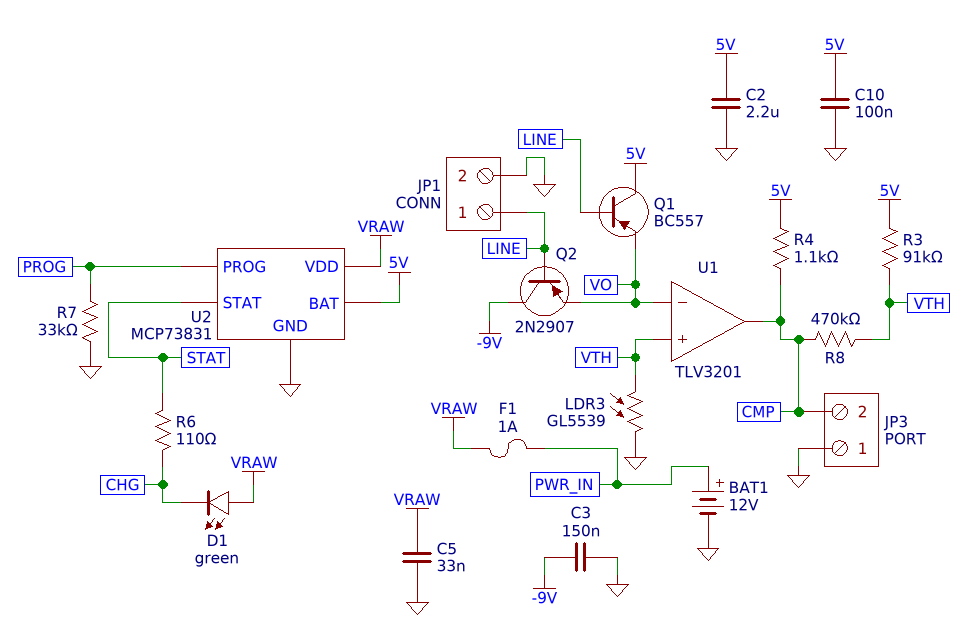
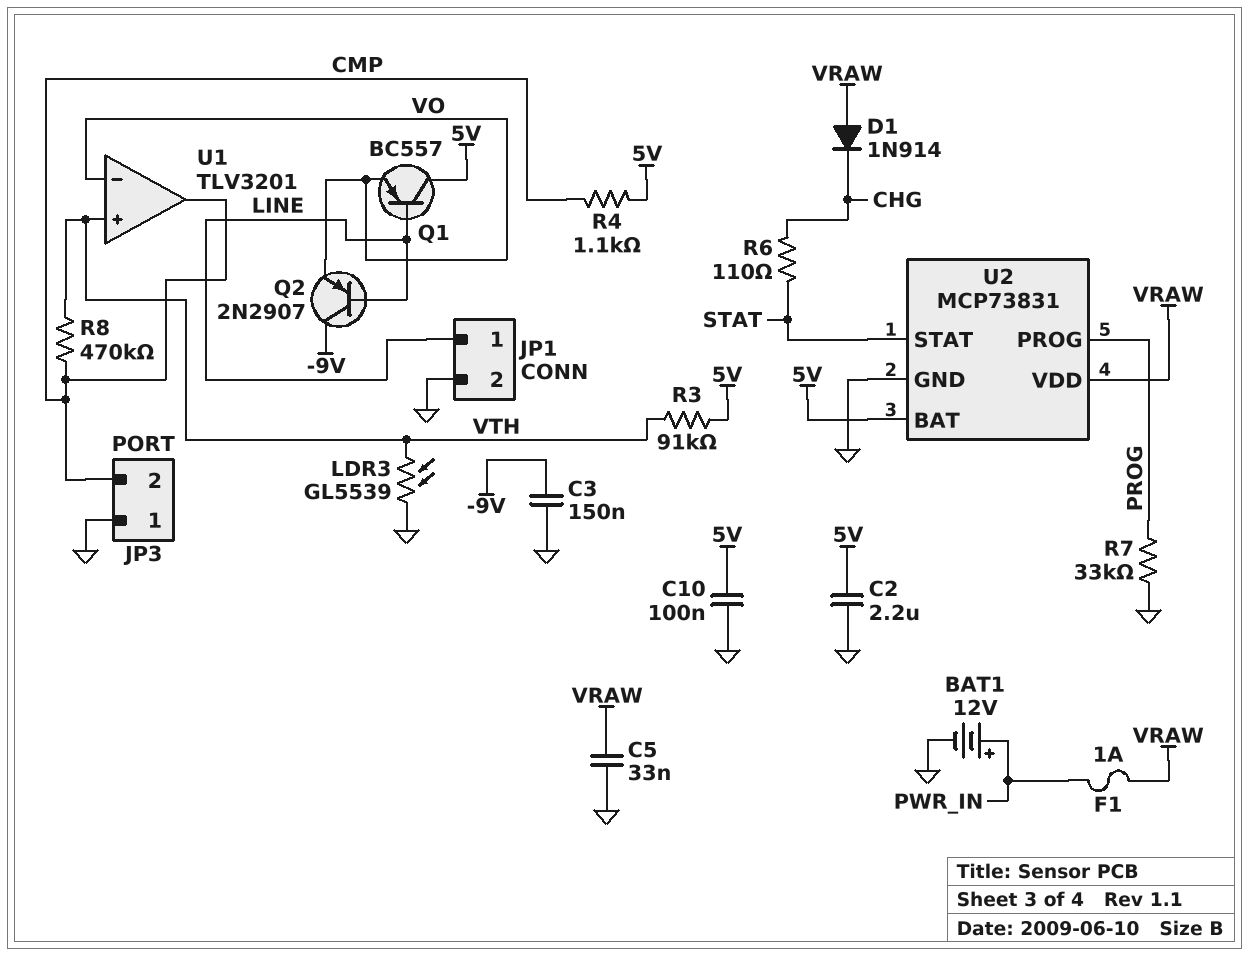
D1: LED green (A VRAW, K CHG) -> diode 1N914 (A VRAW, K CHG)

